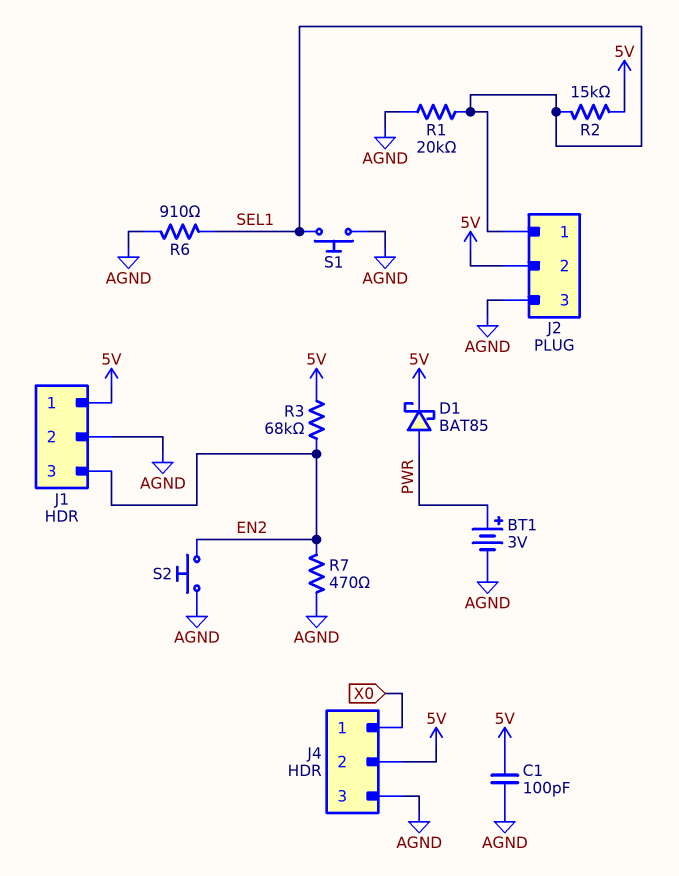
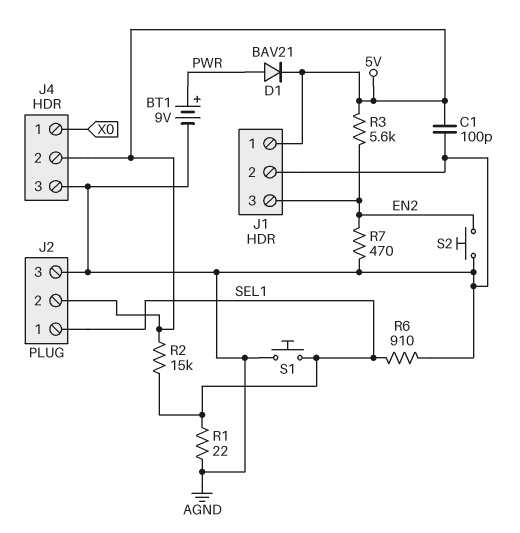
BT1: 3V (plus PWR, minus AGND) -> 9V (plus PWR, minus AGND)
D1: schottky BAT85 (A PWR, K 5V) -> diode BAV21 (A PWR, K 5V)
R1: 20k (AGND, SEL1) -> 22 (AGND, SEL1)
R3: 68k (5V, EN2) -> 5.6k (5V, EN2)

